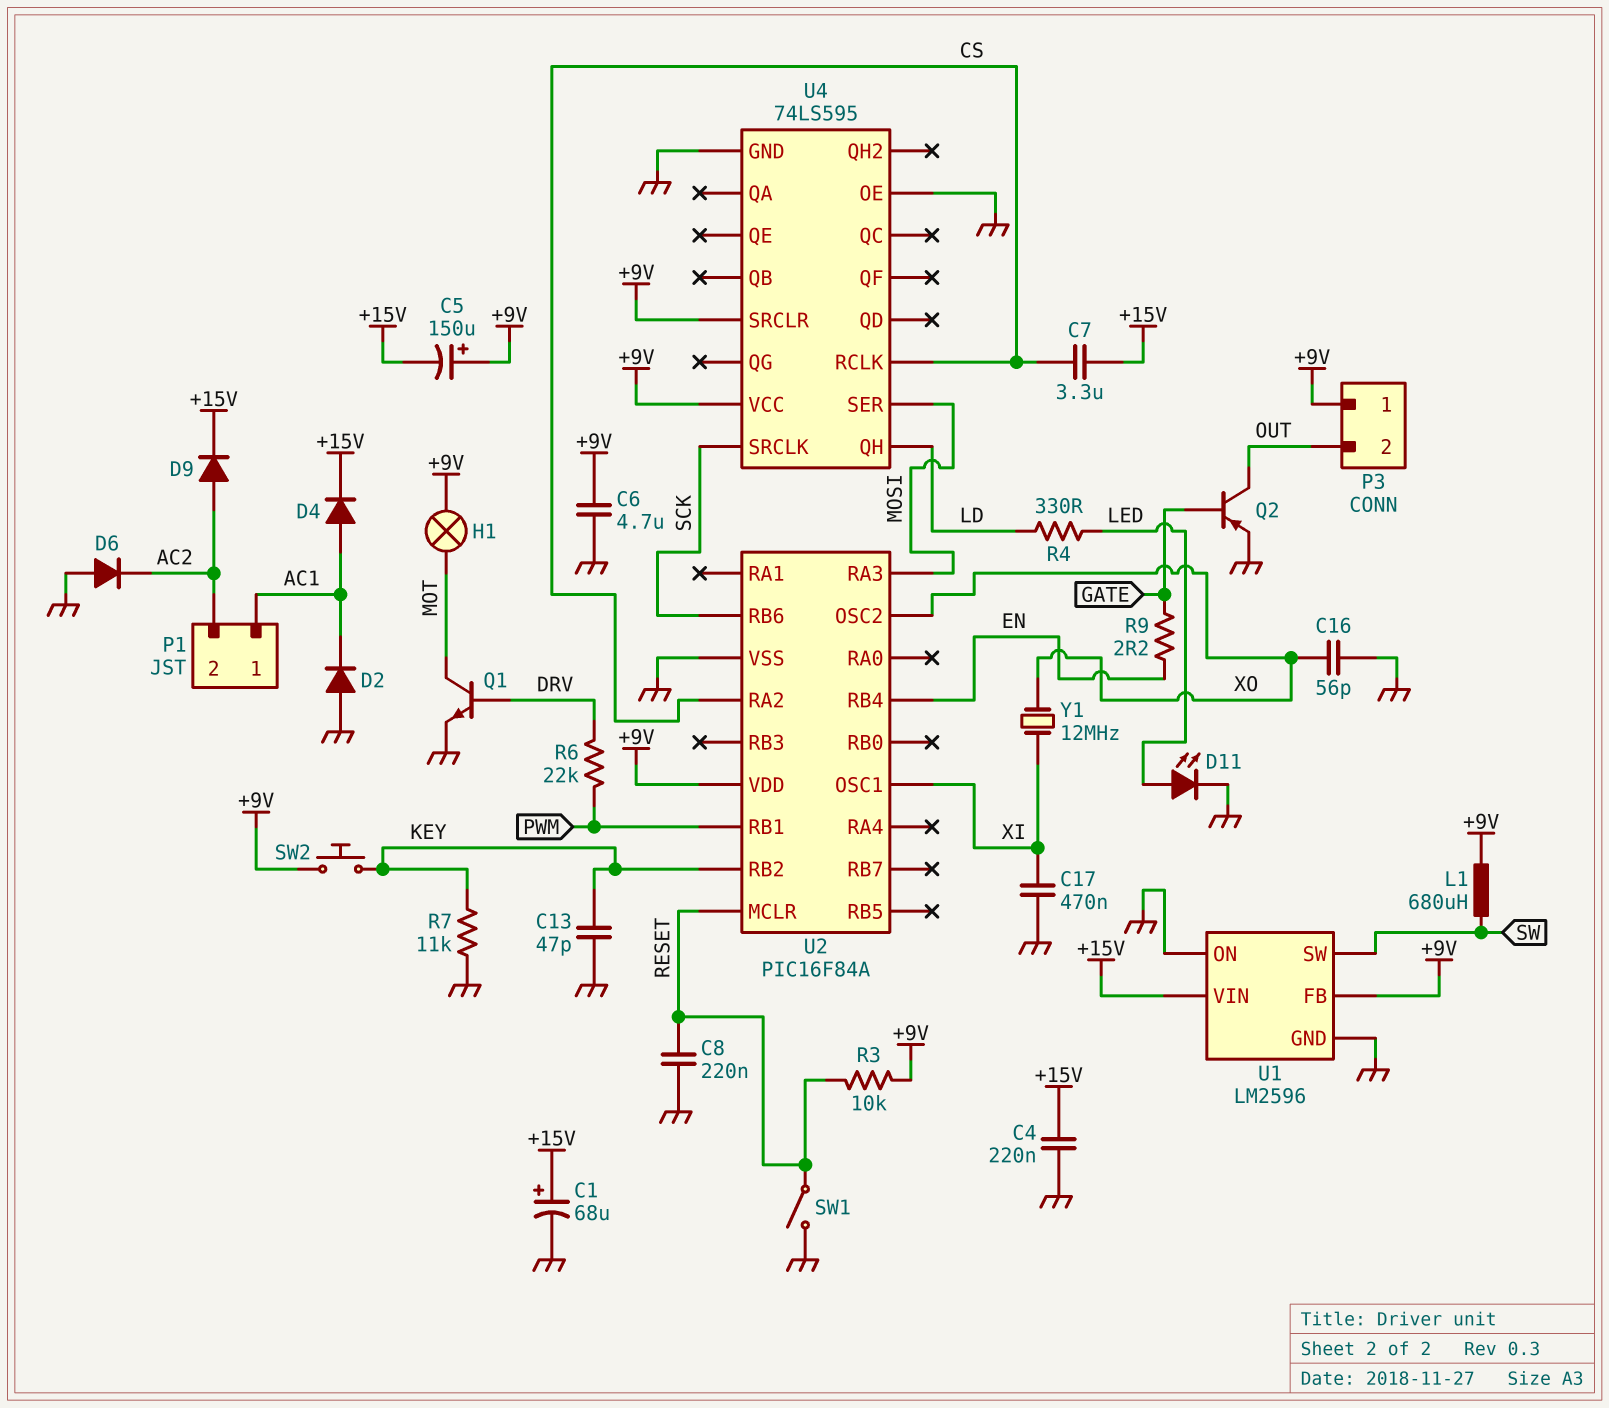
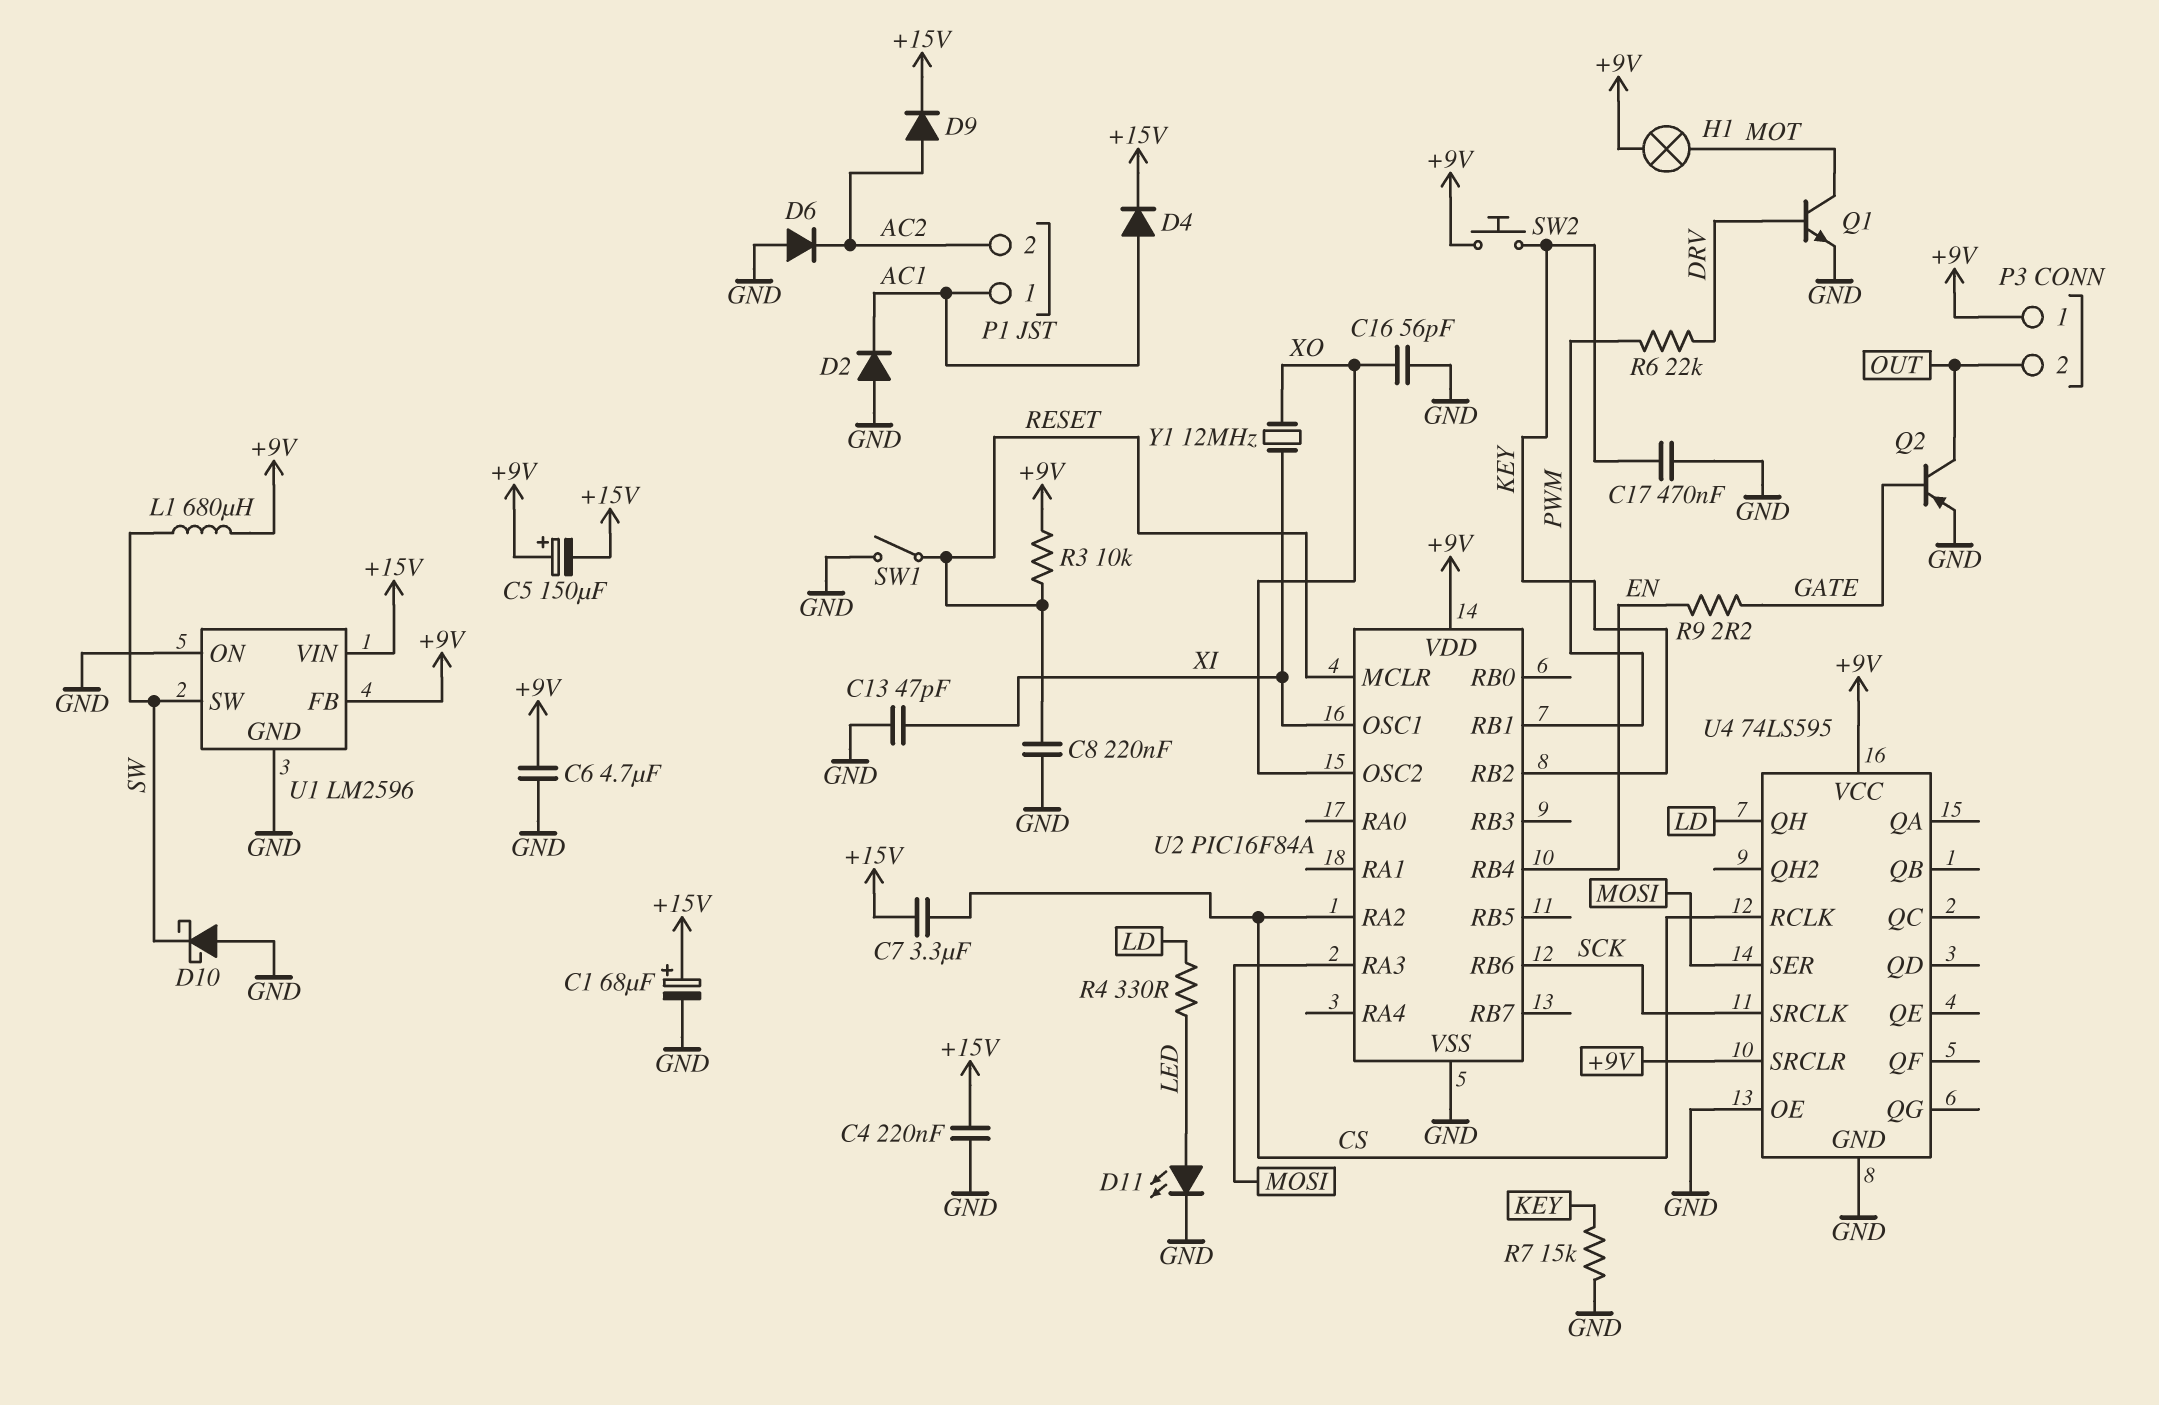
C13: 47pF (GND, KEY) -> 47pF (GND, XI)
C17: 470nF (GND, XI) -> 470nF (GND, KEY)
D10: none -> schottky (A GND, K SW)
R7: 11k (GND, KEY) -> 15k (GND, KEY)

